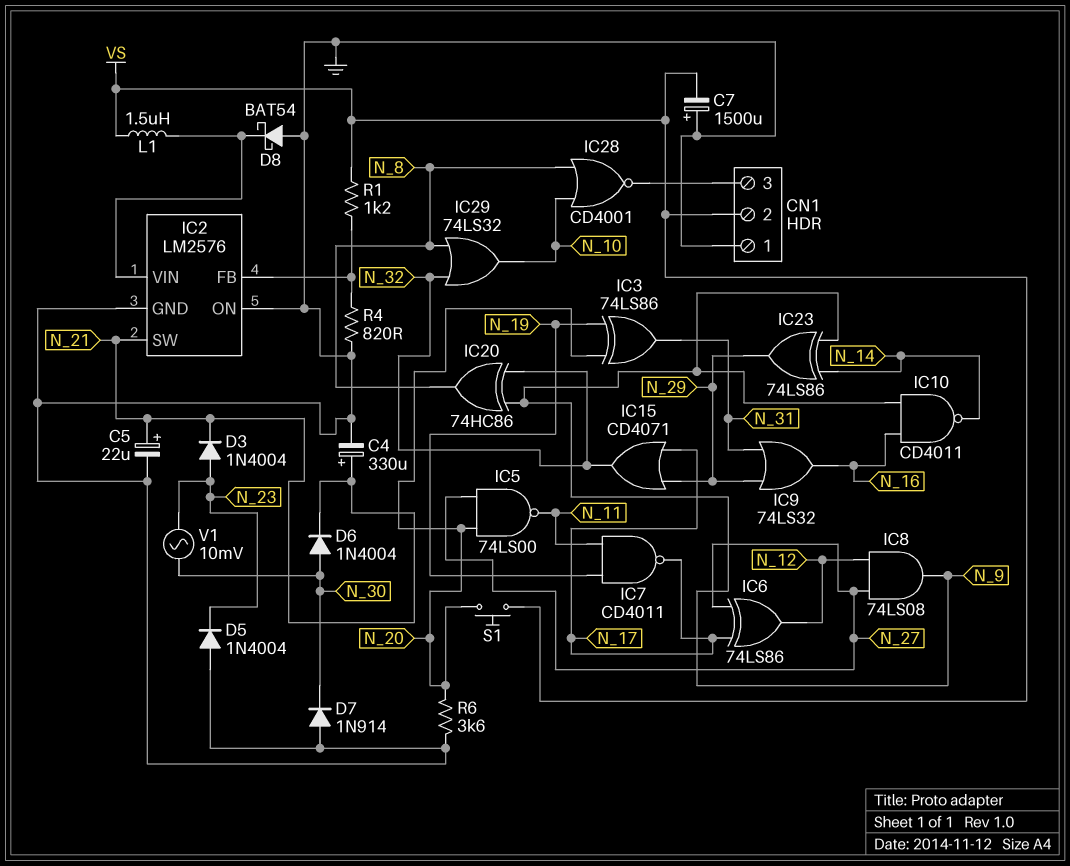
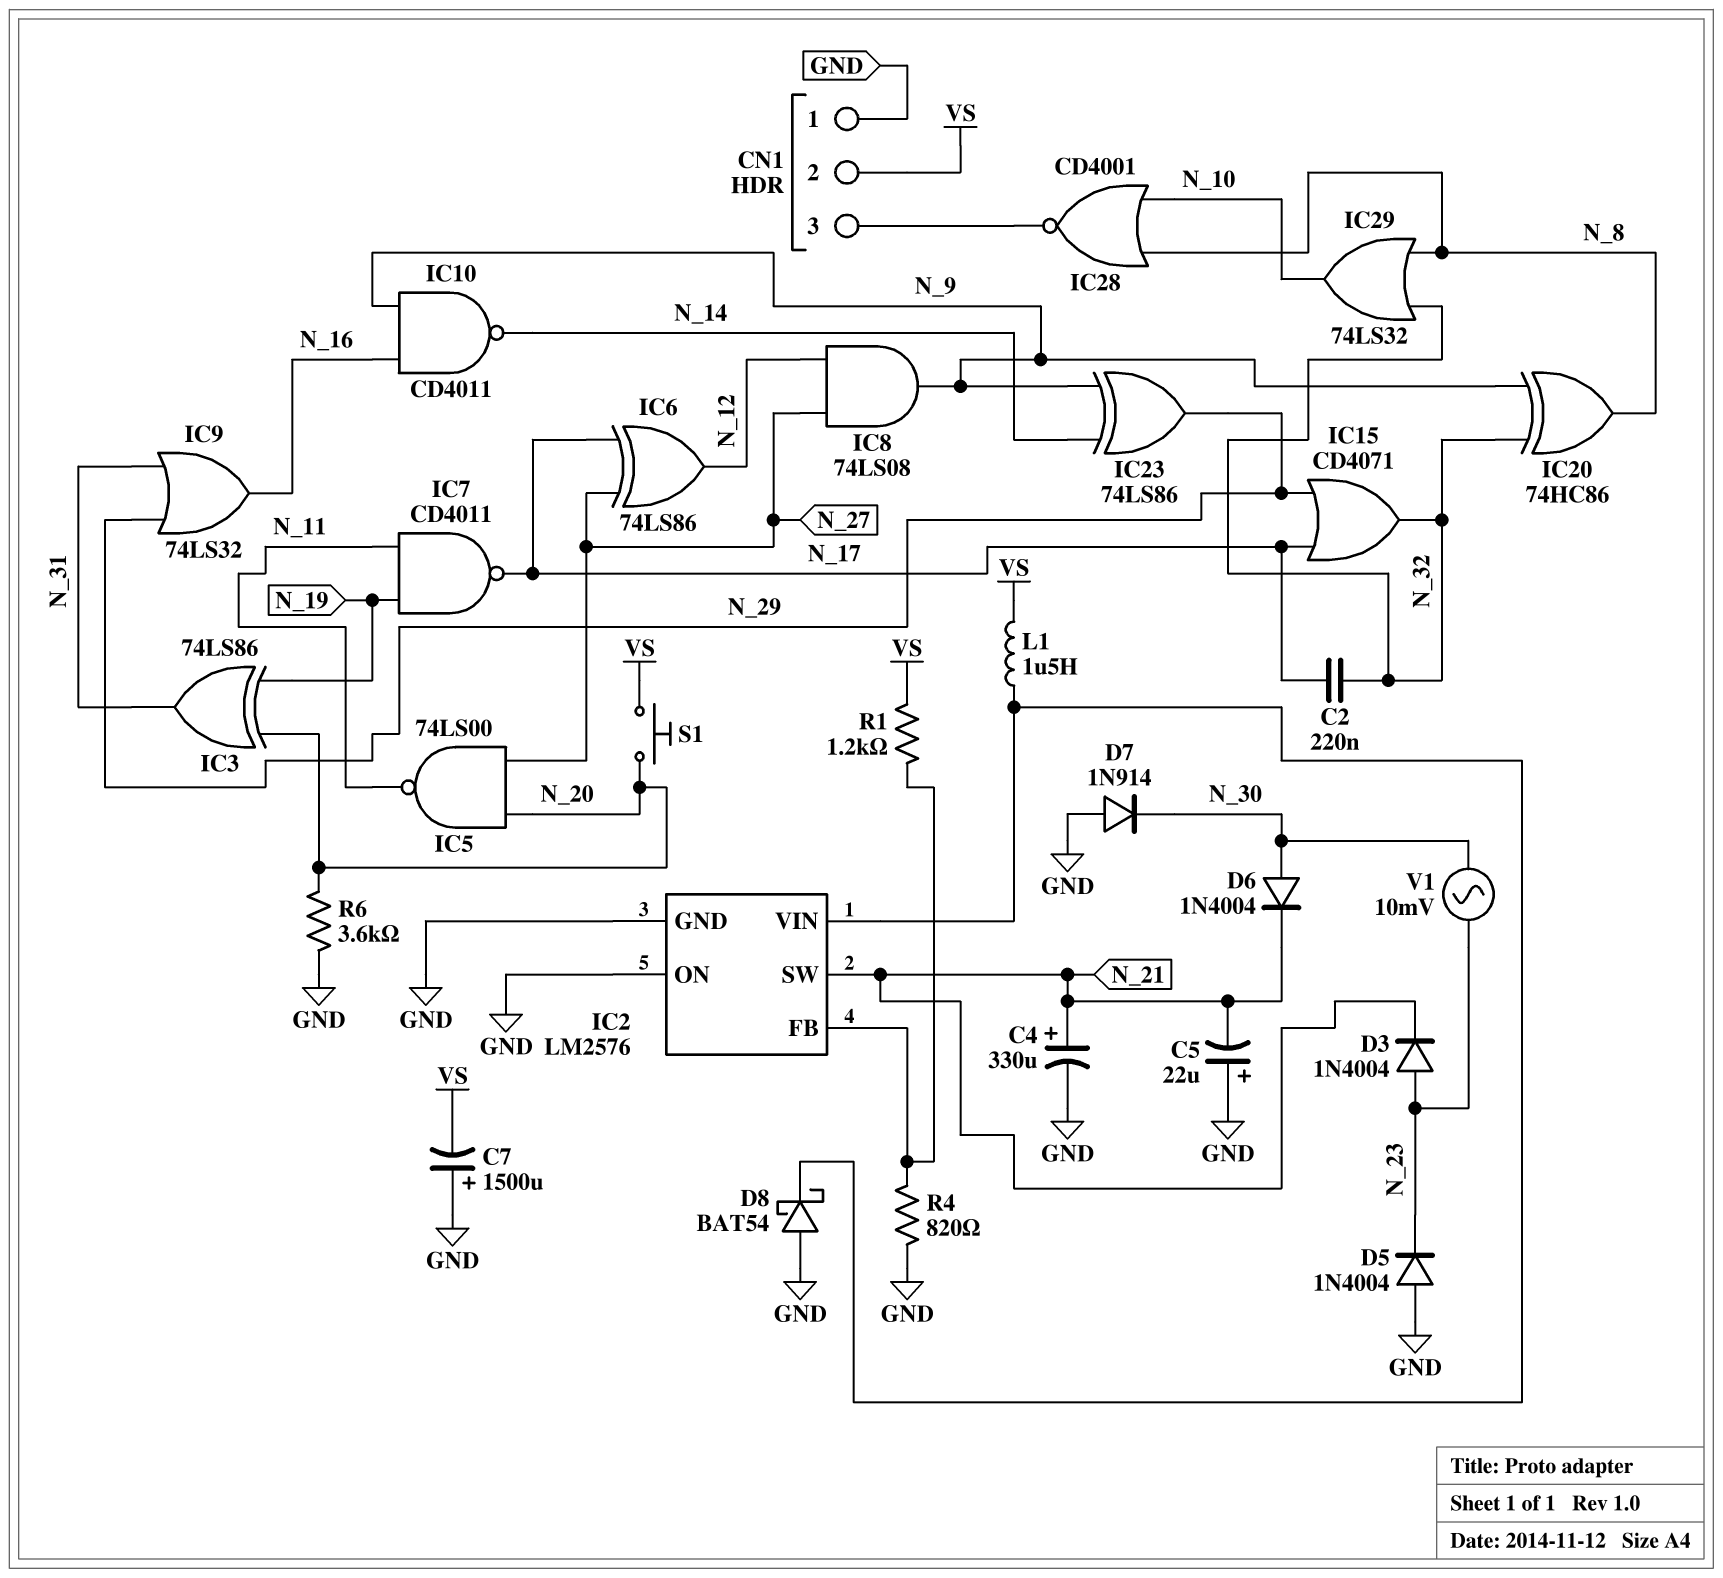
C2: none -> 220nF (N_17, N_32)
C5: 22uF (plus N_21, minus GND) -> 22uF (plus GND, minus N_21)

